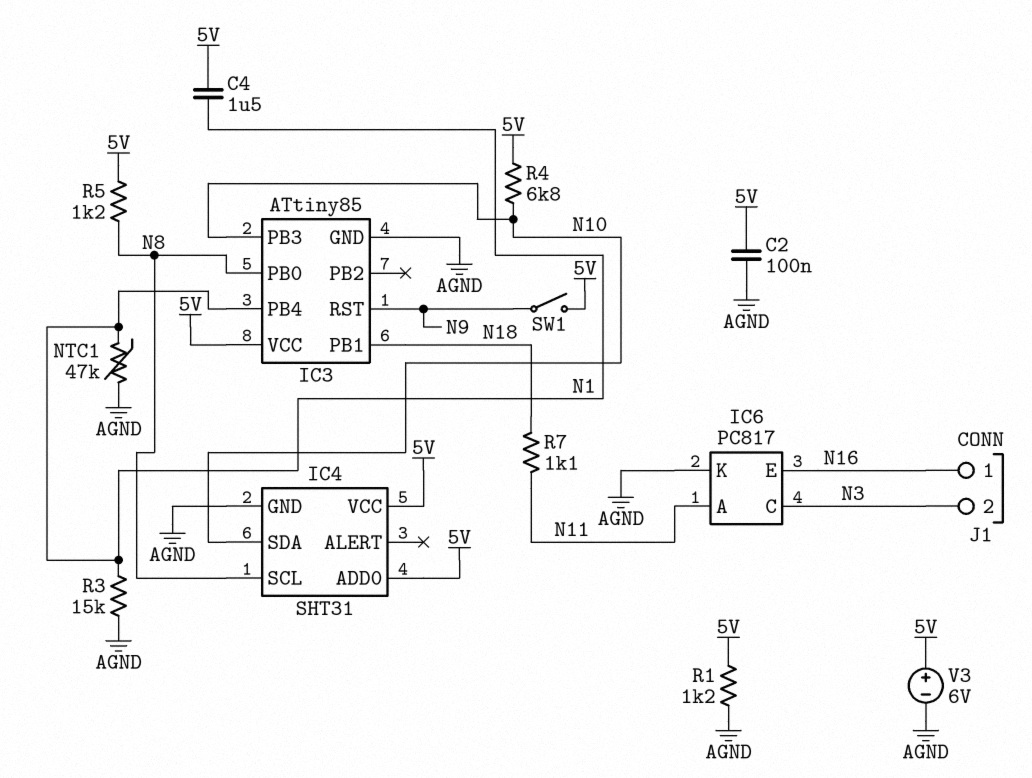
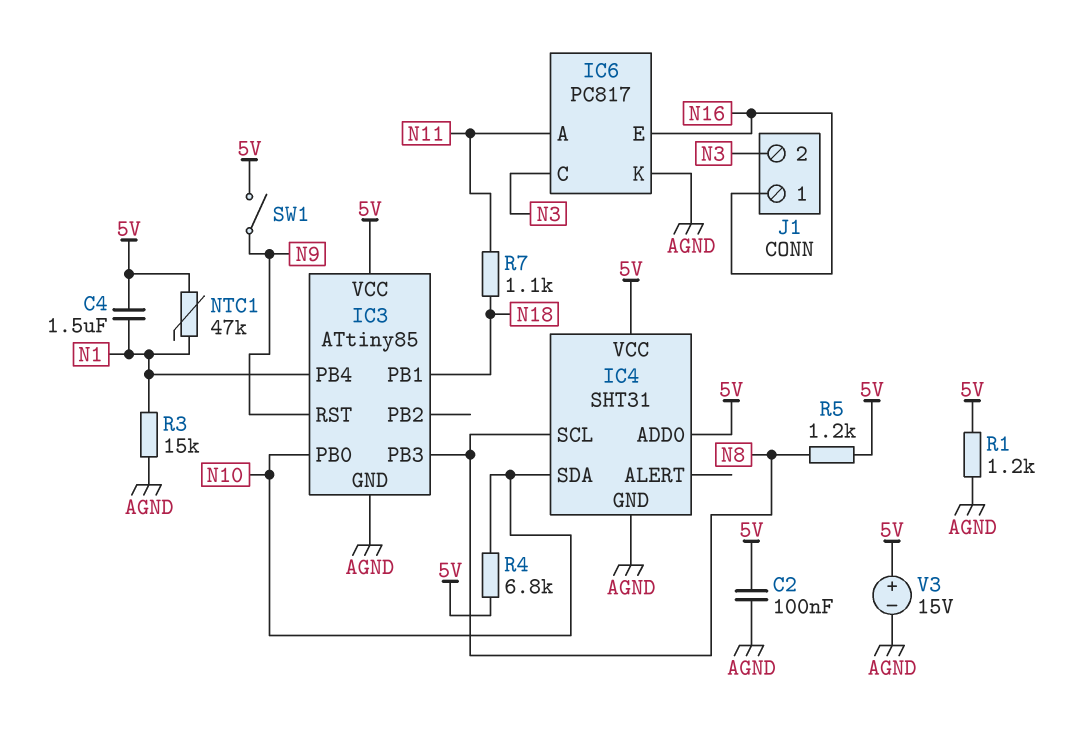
IC3 pin PB0: N8 -> N10
IC3 pin PB3: N10 -> N8
NTC1: 47k (AGND, N1) -> 47k (5V, N1)
V3: 6V (plus 5V, minus AGND) -> 15V (plus 5V, minus AGND)

